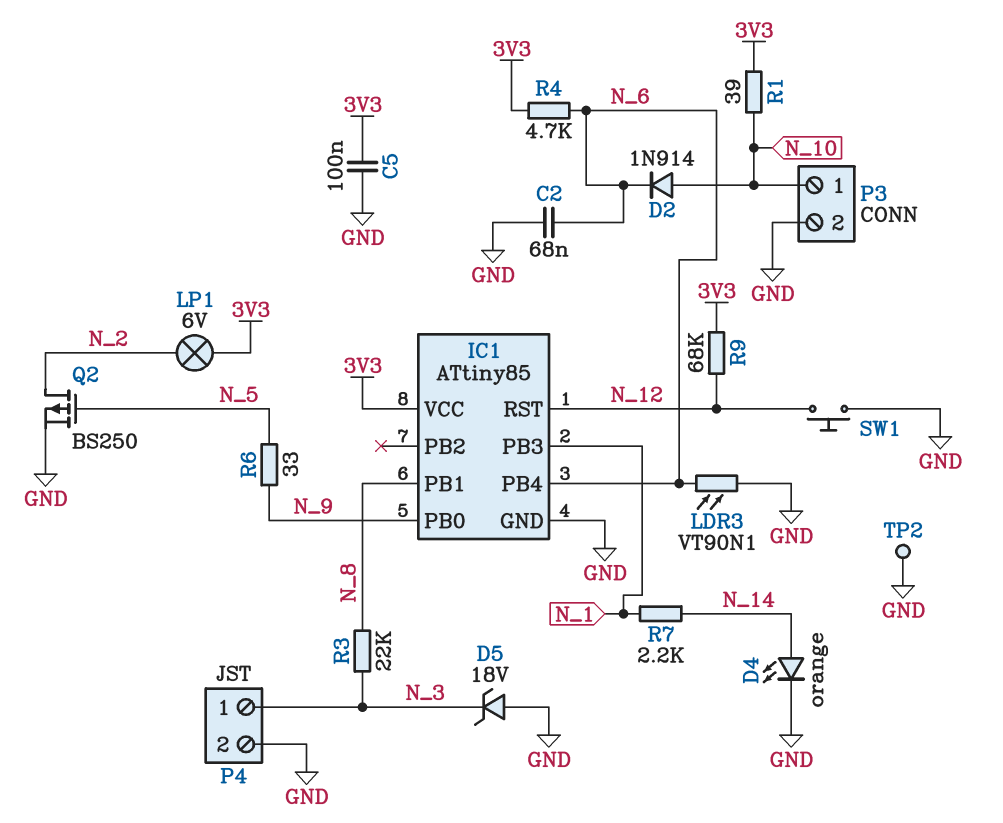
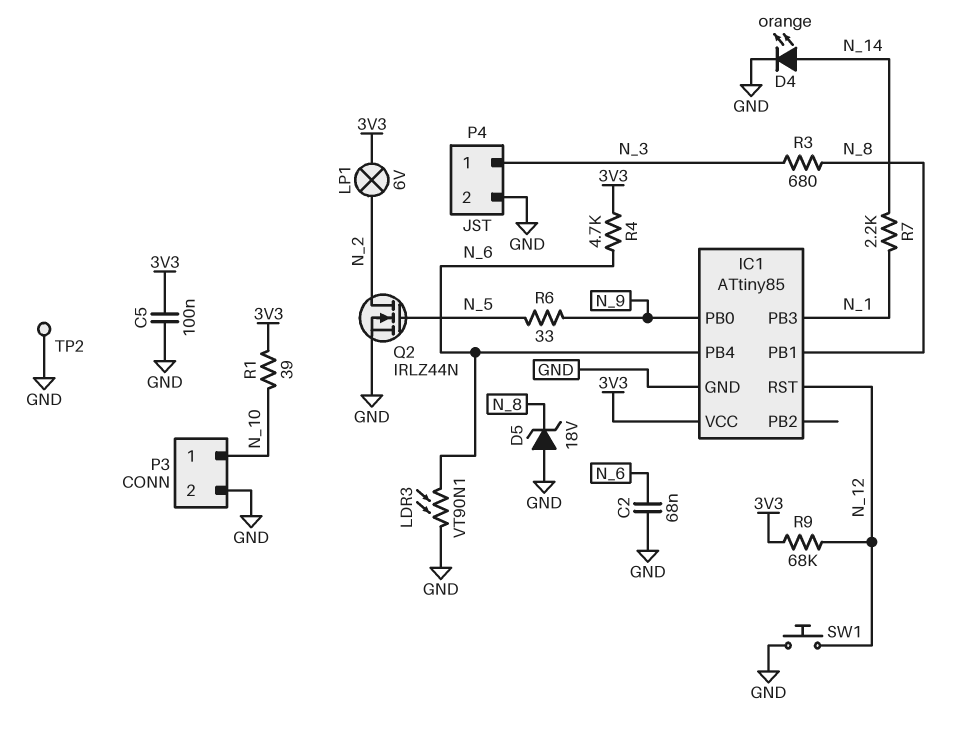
D2: diode 1N914 (A N_10, K N_6) -> none
D5: zener 18V (A GND, K N_3) -> zener 18V (A GND, K N_8)
Q2: PMOS BS250 (G N_5, D N_2, S GND) -> NMOS IRLZ44N (G N_5, D N_2, S GND)
R3: 22k (N_3, N_8) -> 680 (N_3, N_8)

